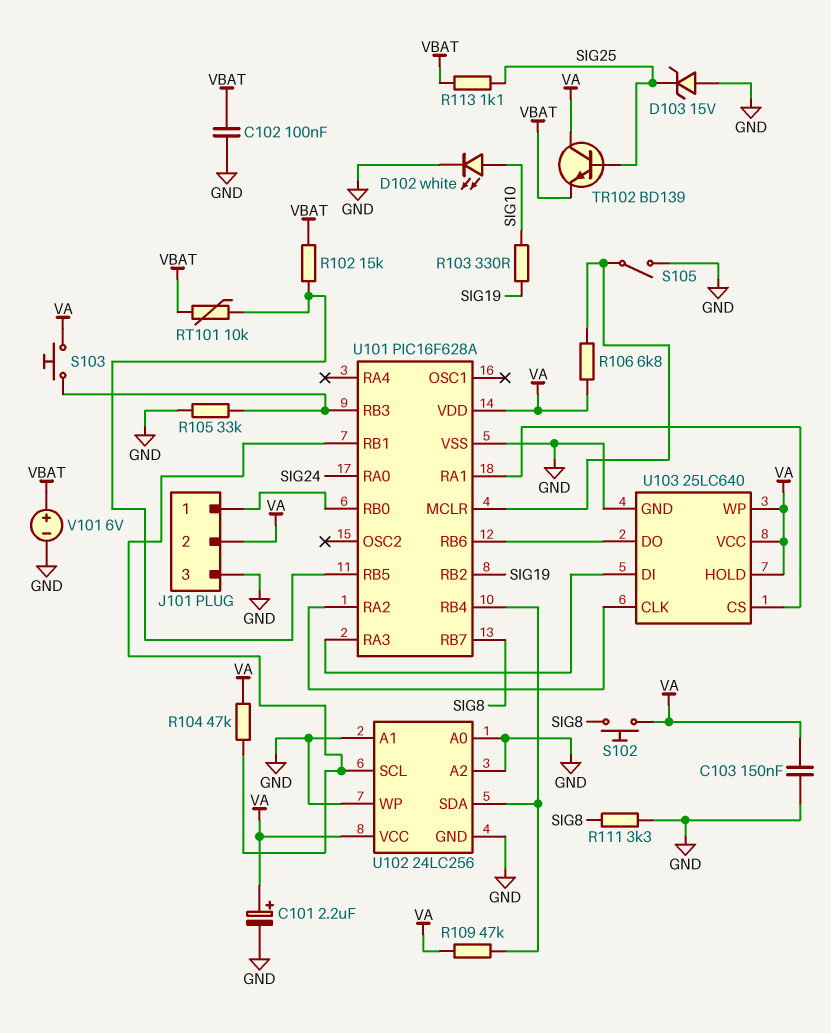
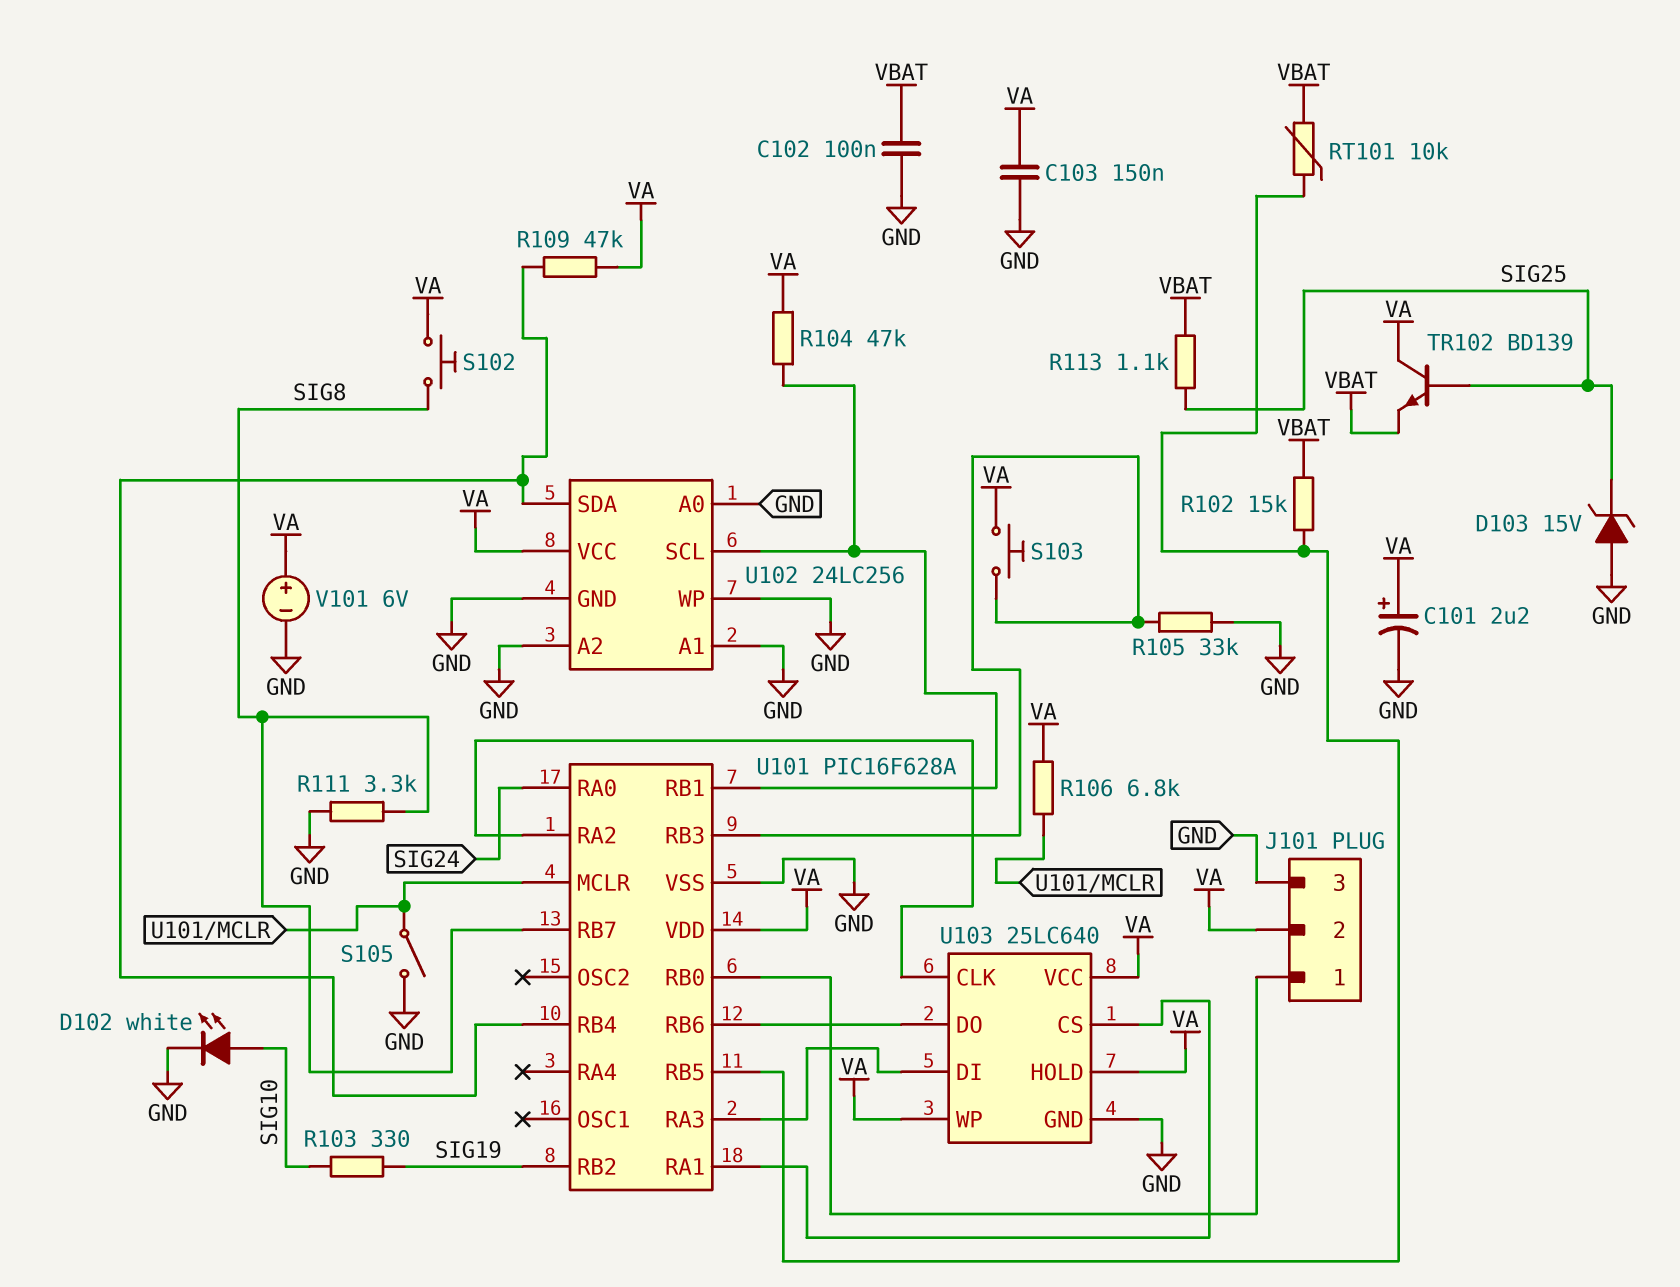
V101: 6V (plus VBAT, minus GND) -> 6V (plus VA, minus GND)

